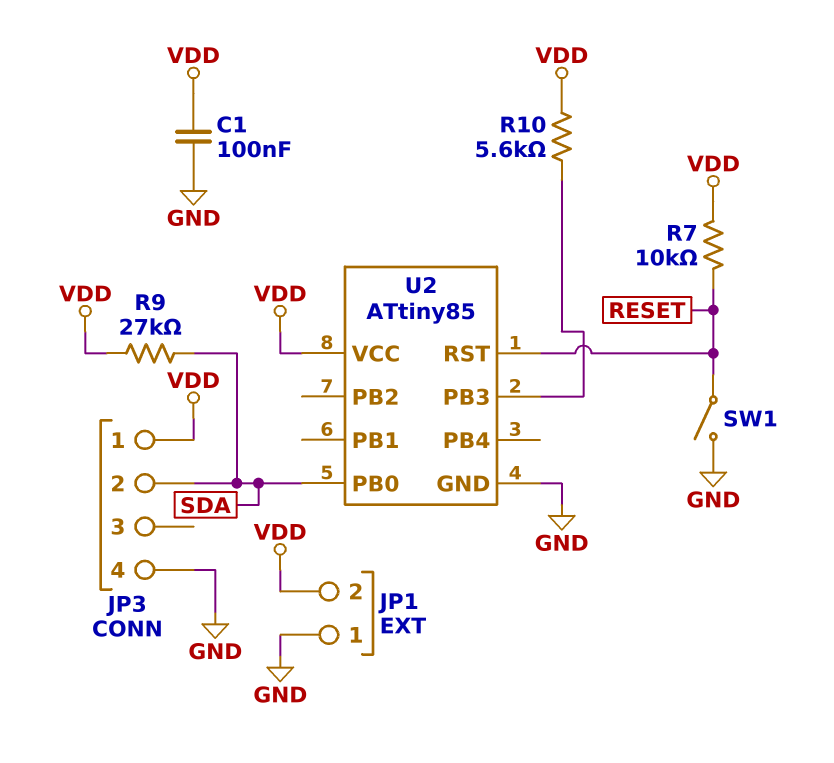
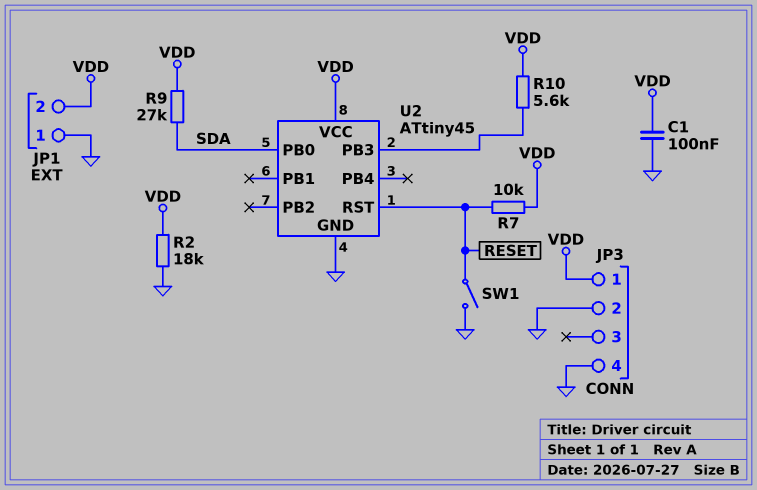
JP3 pin 2: SDA -> GND
R2: none -> 18k (GND, VDD)
U2: ATtiny85 -> ATtiny45

